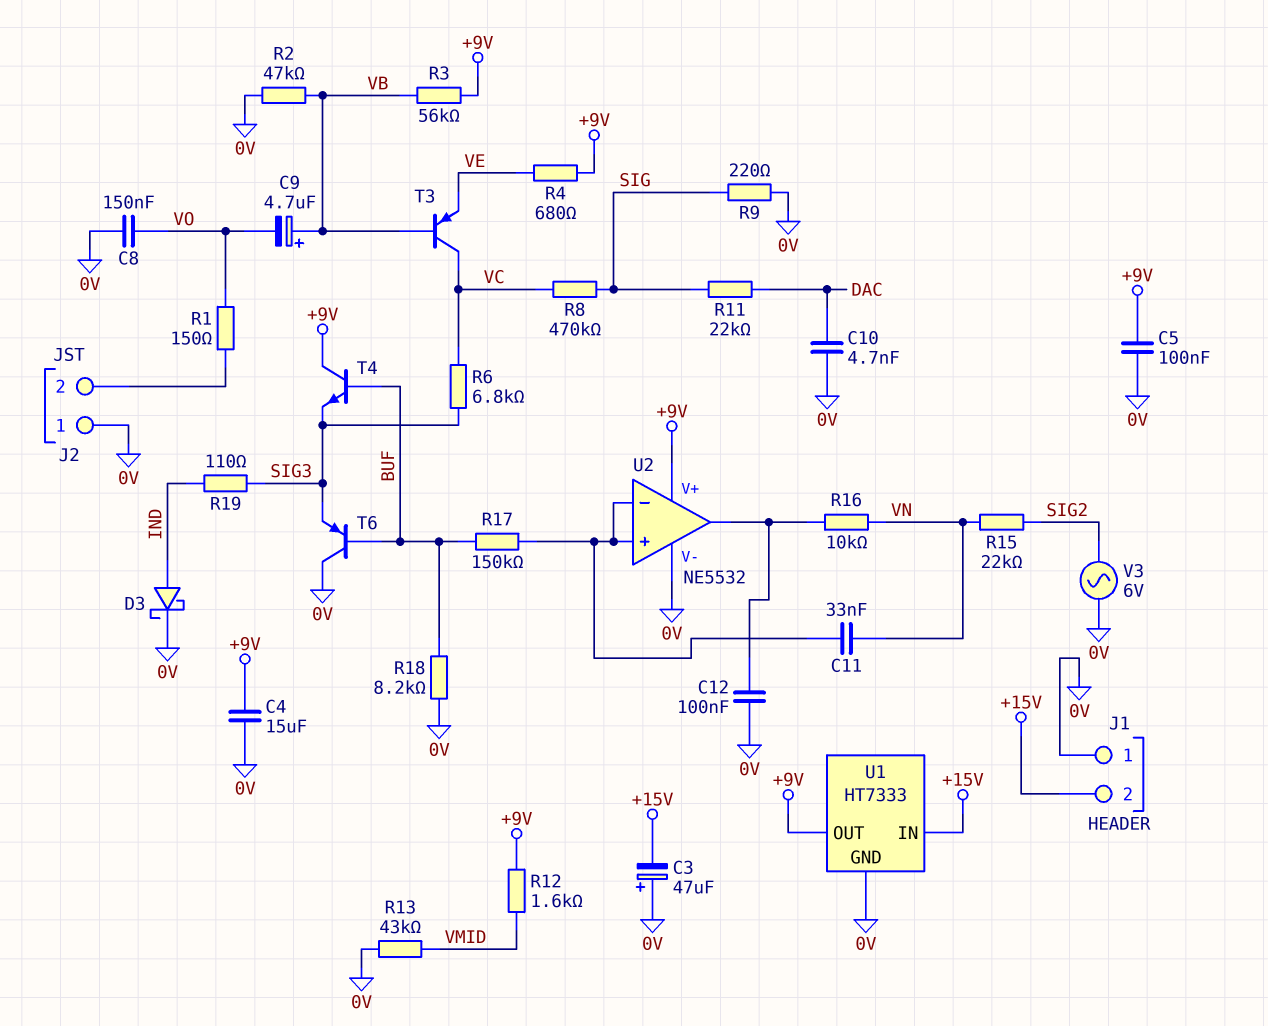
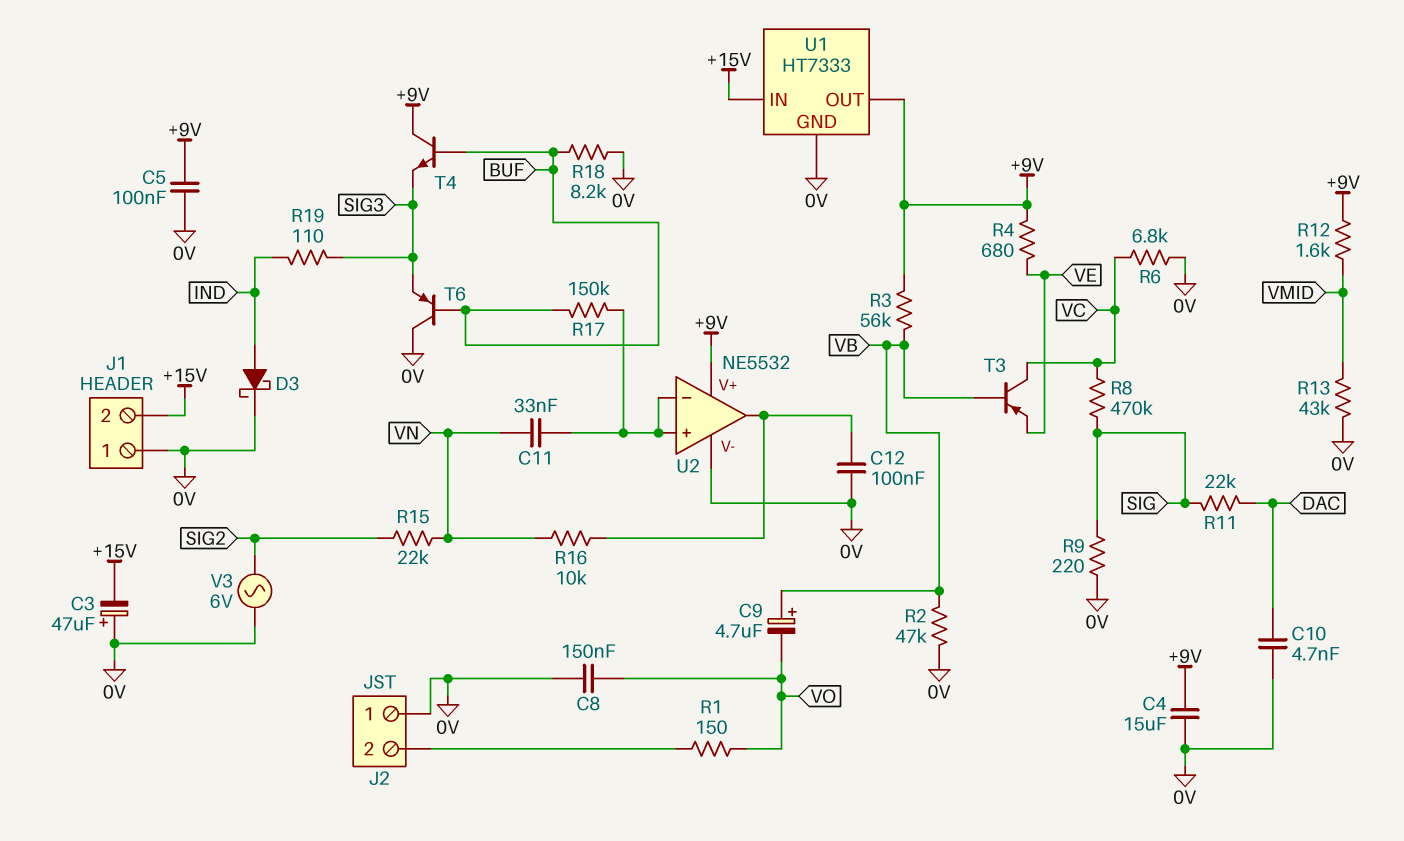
R6: 6.8k (SIG3, VC) -> 6.8k (0V, VC)

